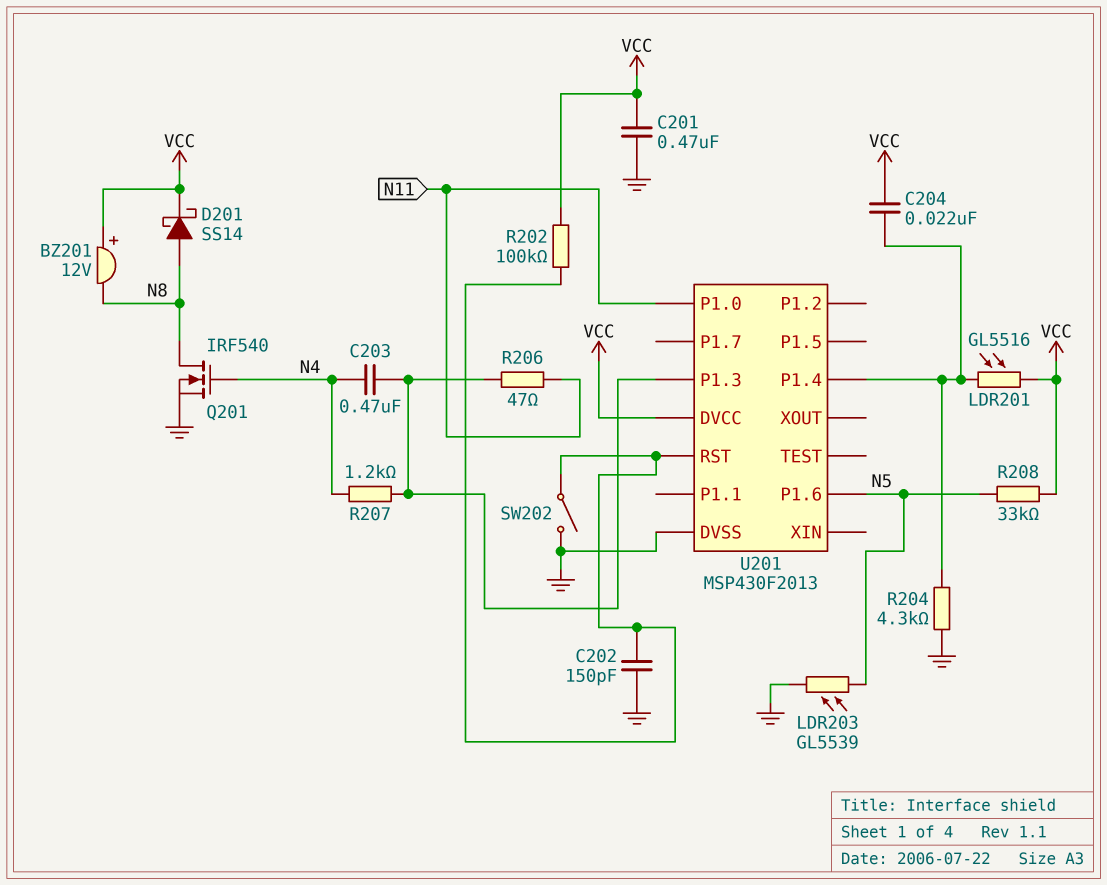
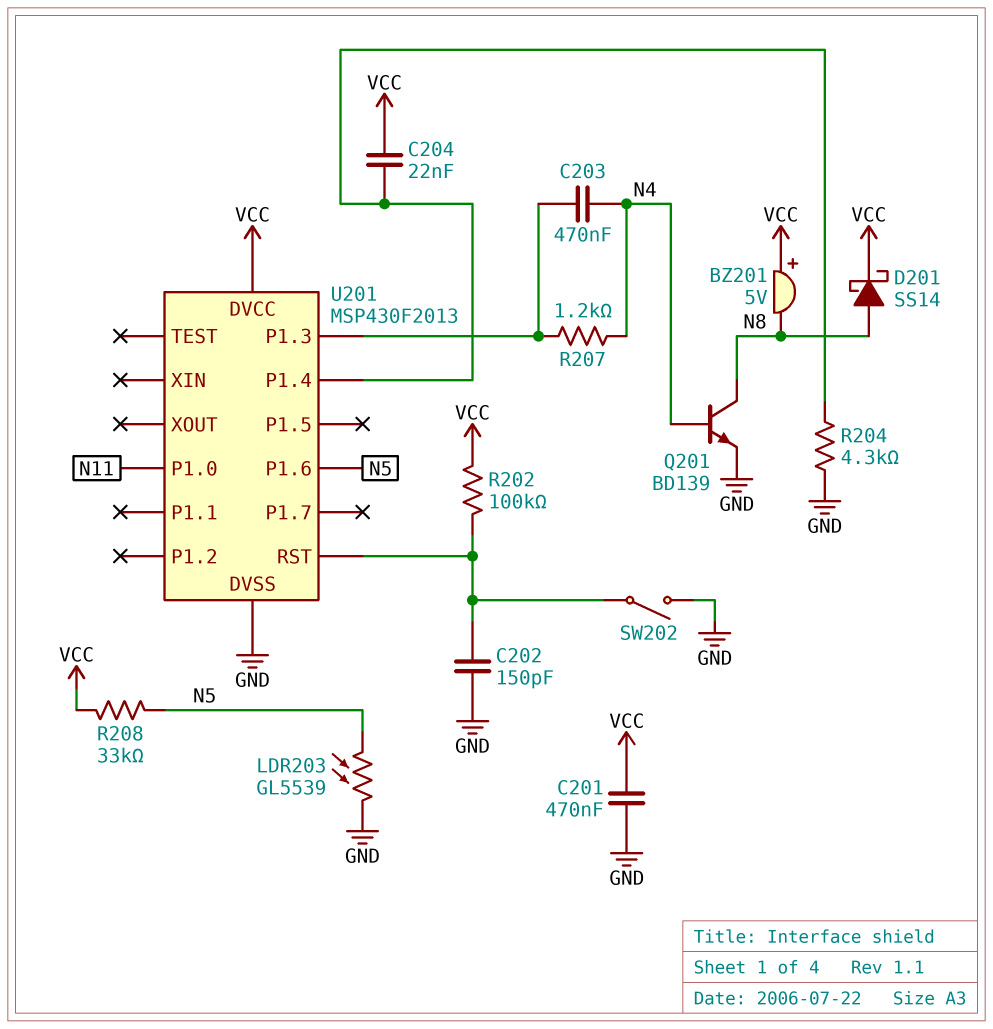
BZ201: buzzer 12V (plus VCC, minus N8) -> buzzer 5V (plus VCC, minus N8)
LDR201: GL5516 (U201/P1.4, VCC) -> none
Q201: NMOS IRF540 (G N4, D N8, S GND) -> NPN BD139 (B N4, C N8, E GND)
R206: 47 (N11, U201/P1.3) -> none

